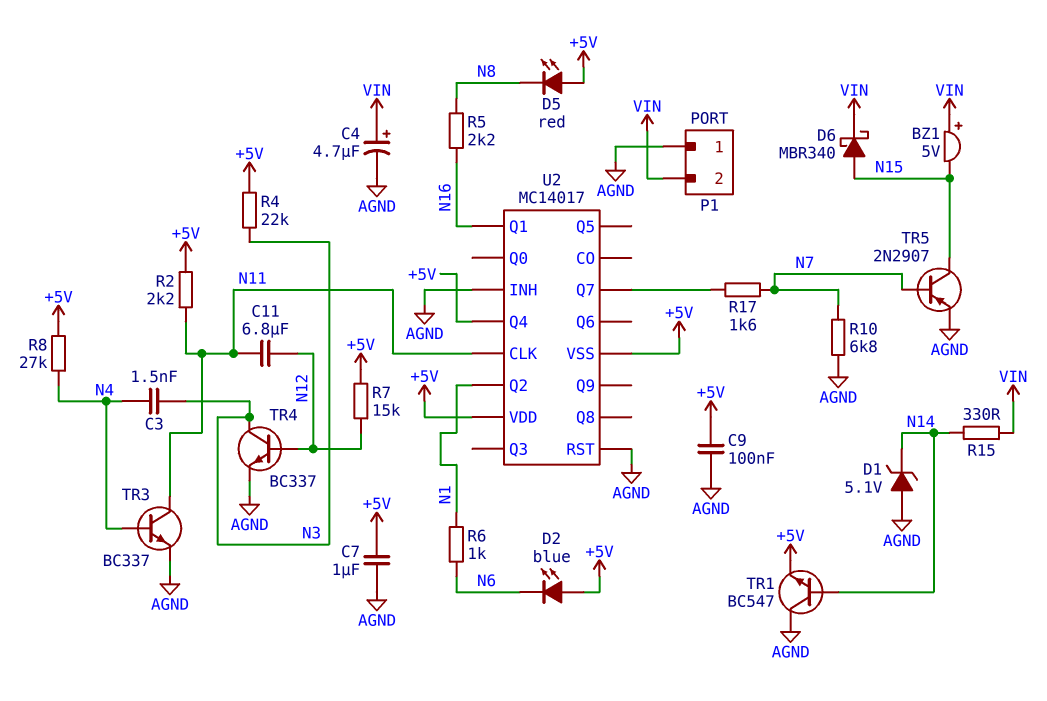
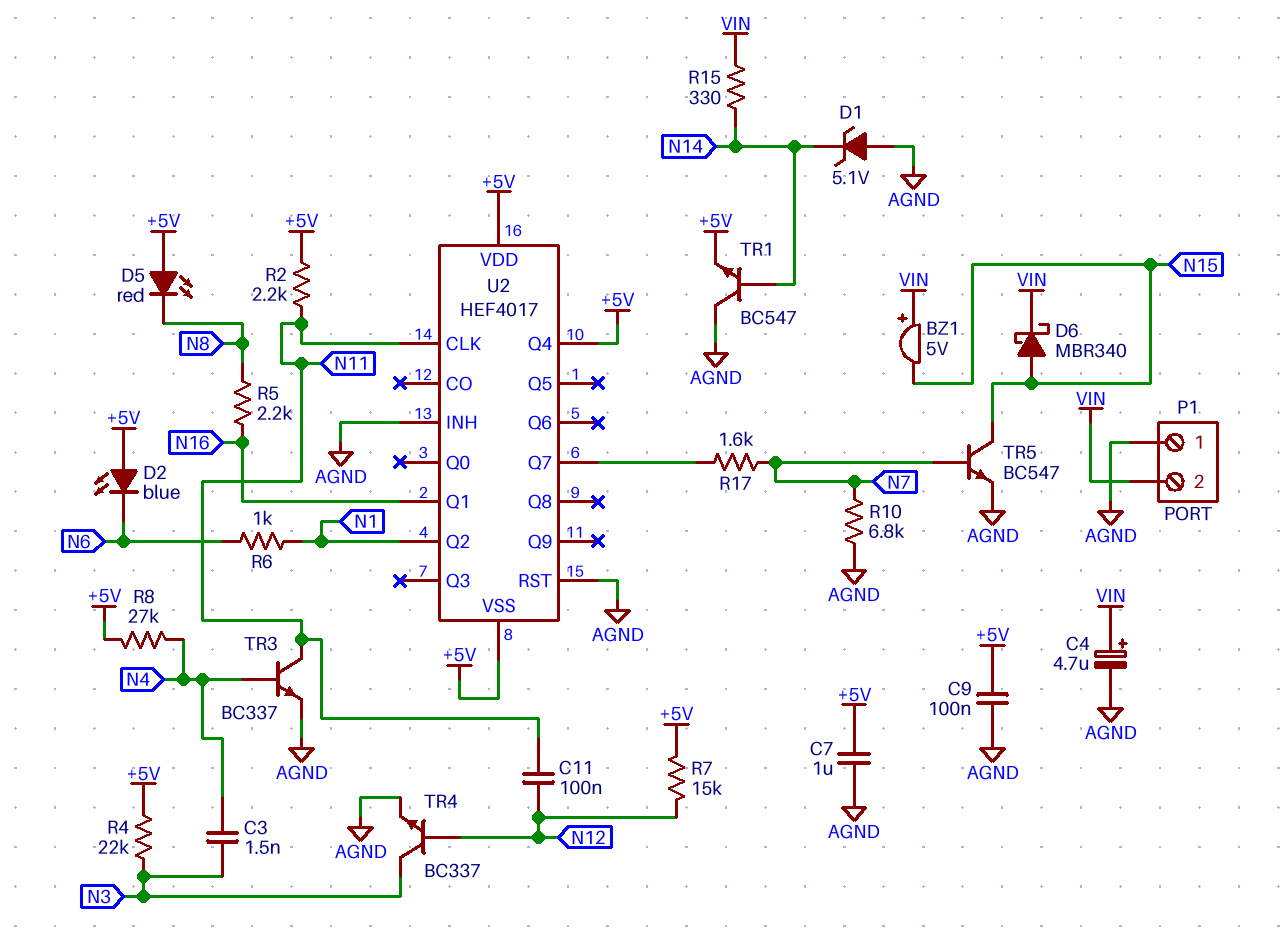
C11: 6.8uF (N11, N12) -> 100nF (N11, N12)
TR5: PNP 2N2907 (B N7, C N15, E AGND) -> NPN BC547 (B N7, C N15, E AGND)
U2: MC14017 -> HEF4017

